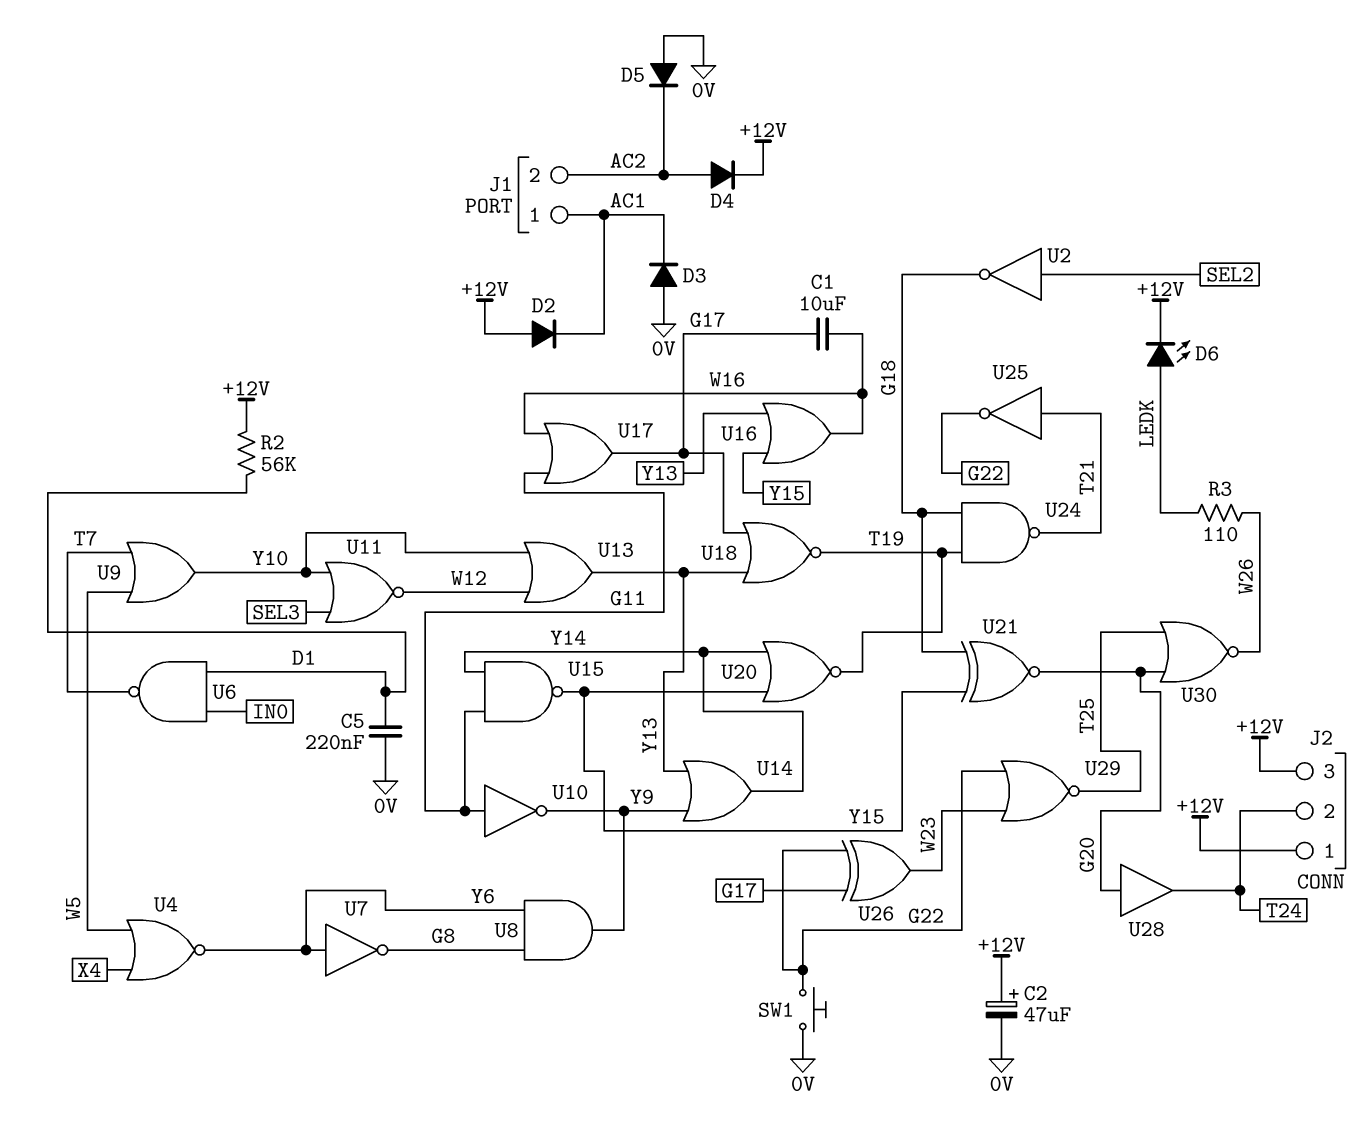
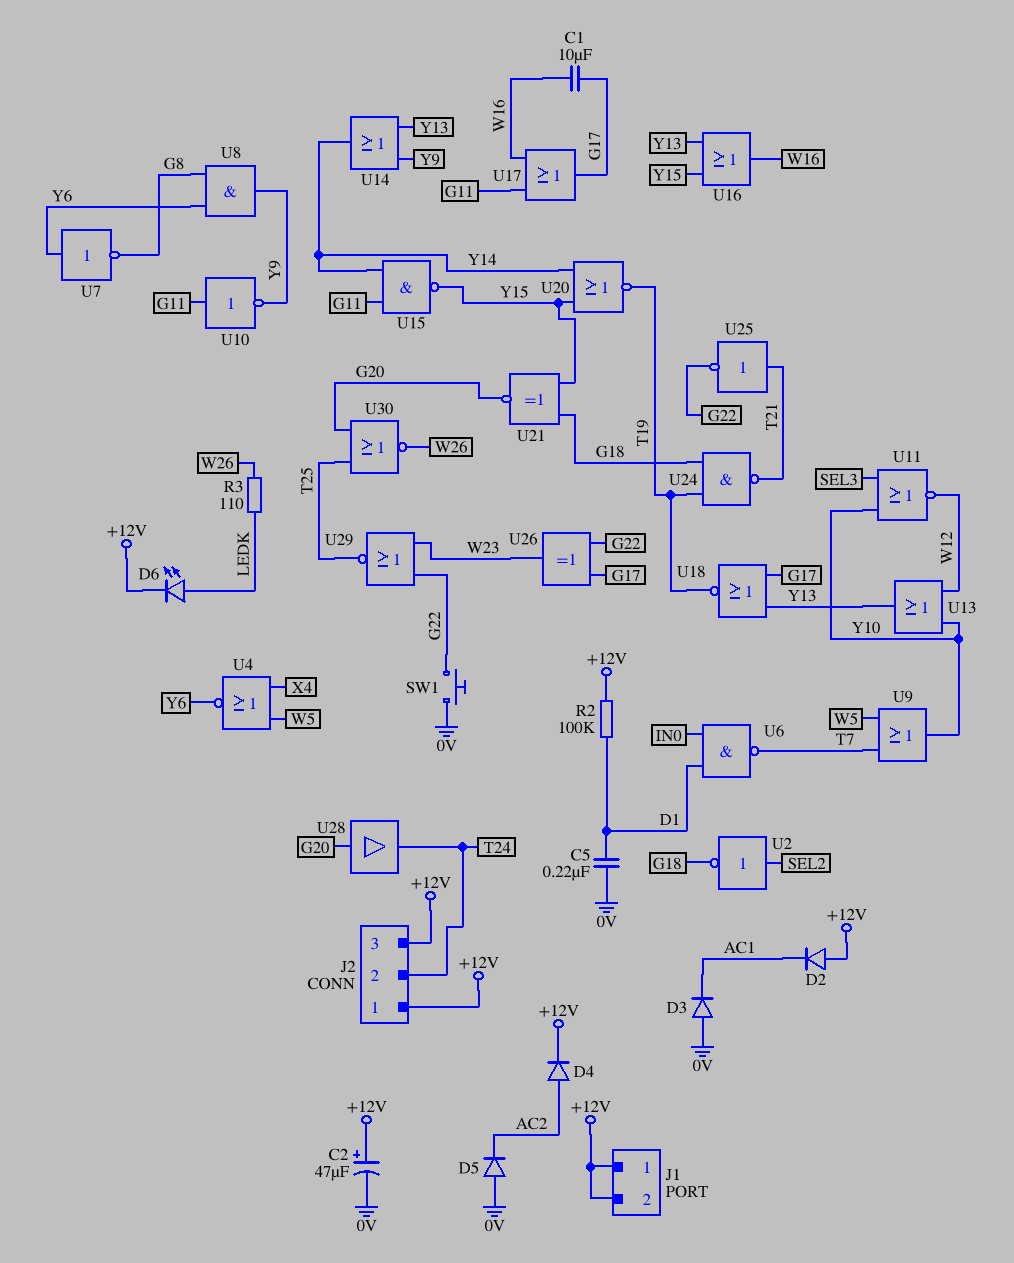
J1 pin 1: AC1 -> +12V
J1 pin 2: AC2 -> +12V
R2: 56k (+12V, D1) -> 100k (+12V, D1)

